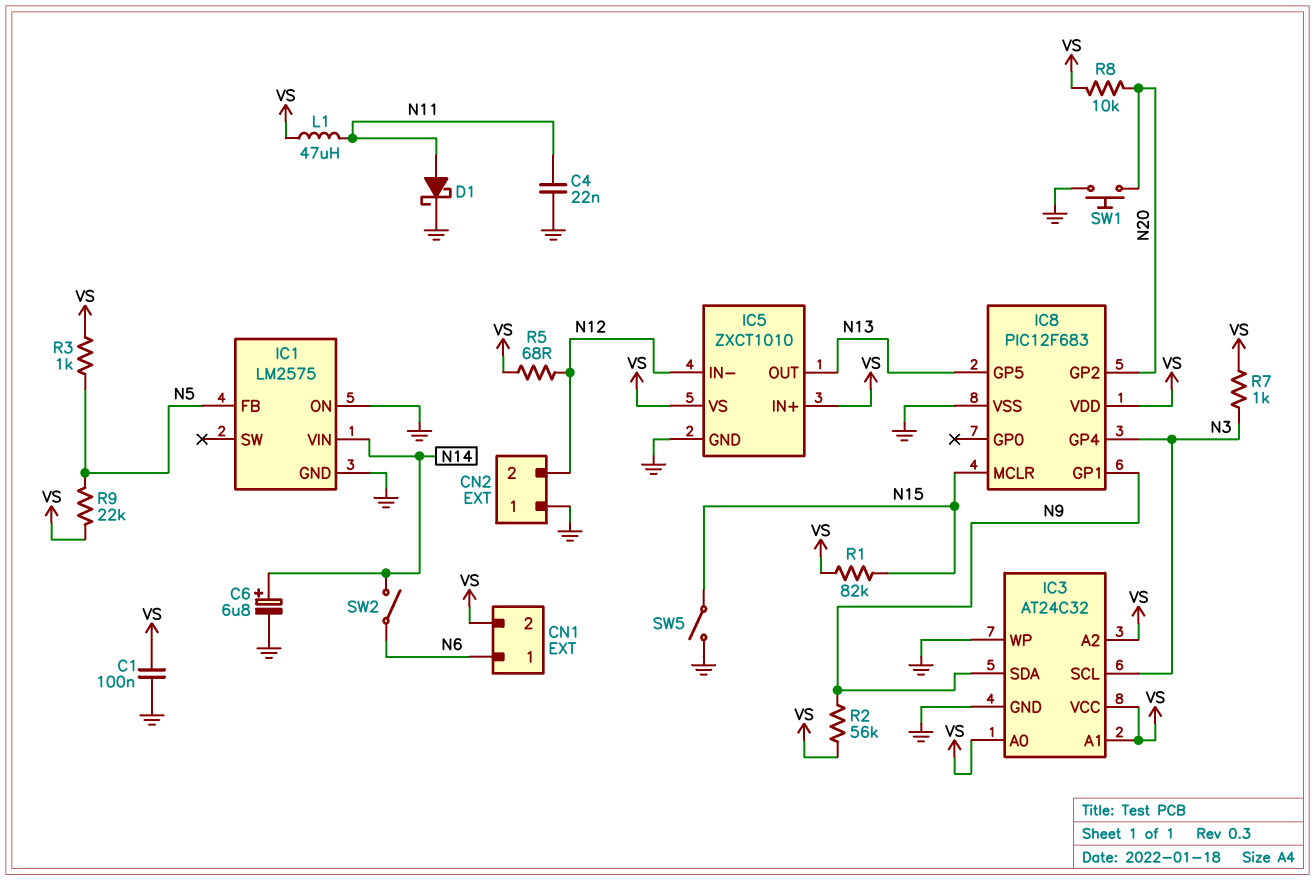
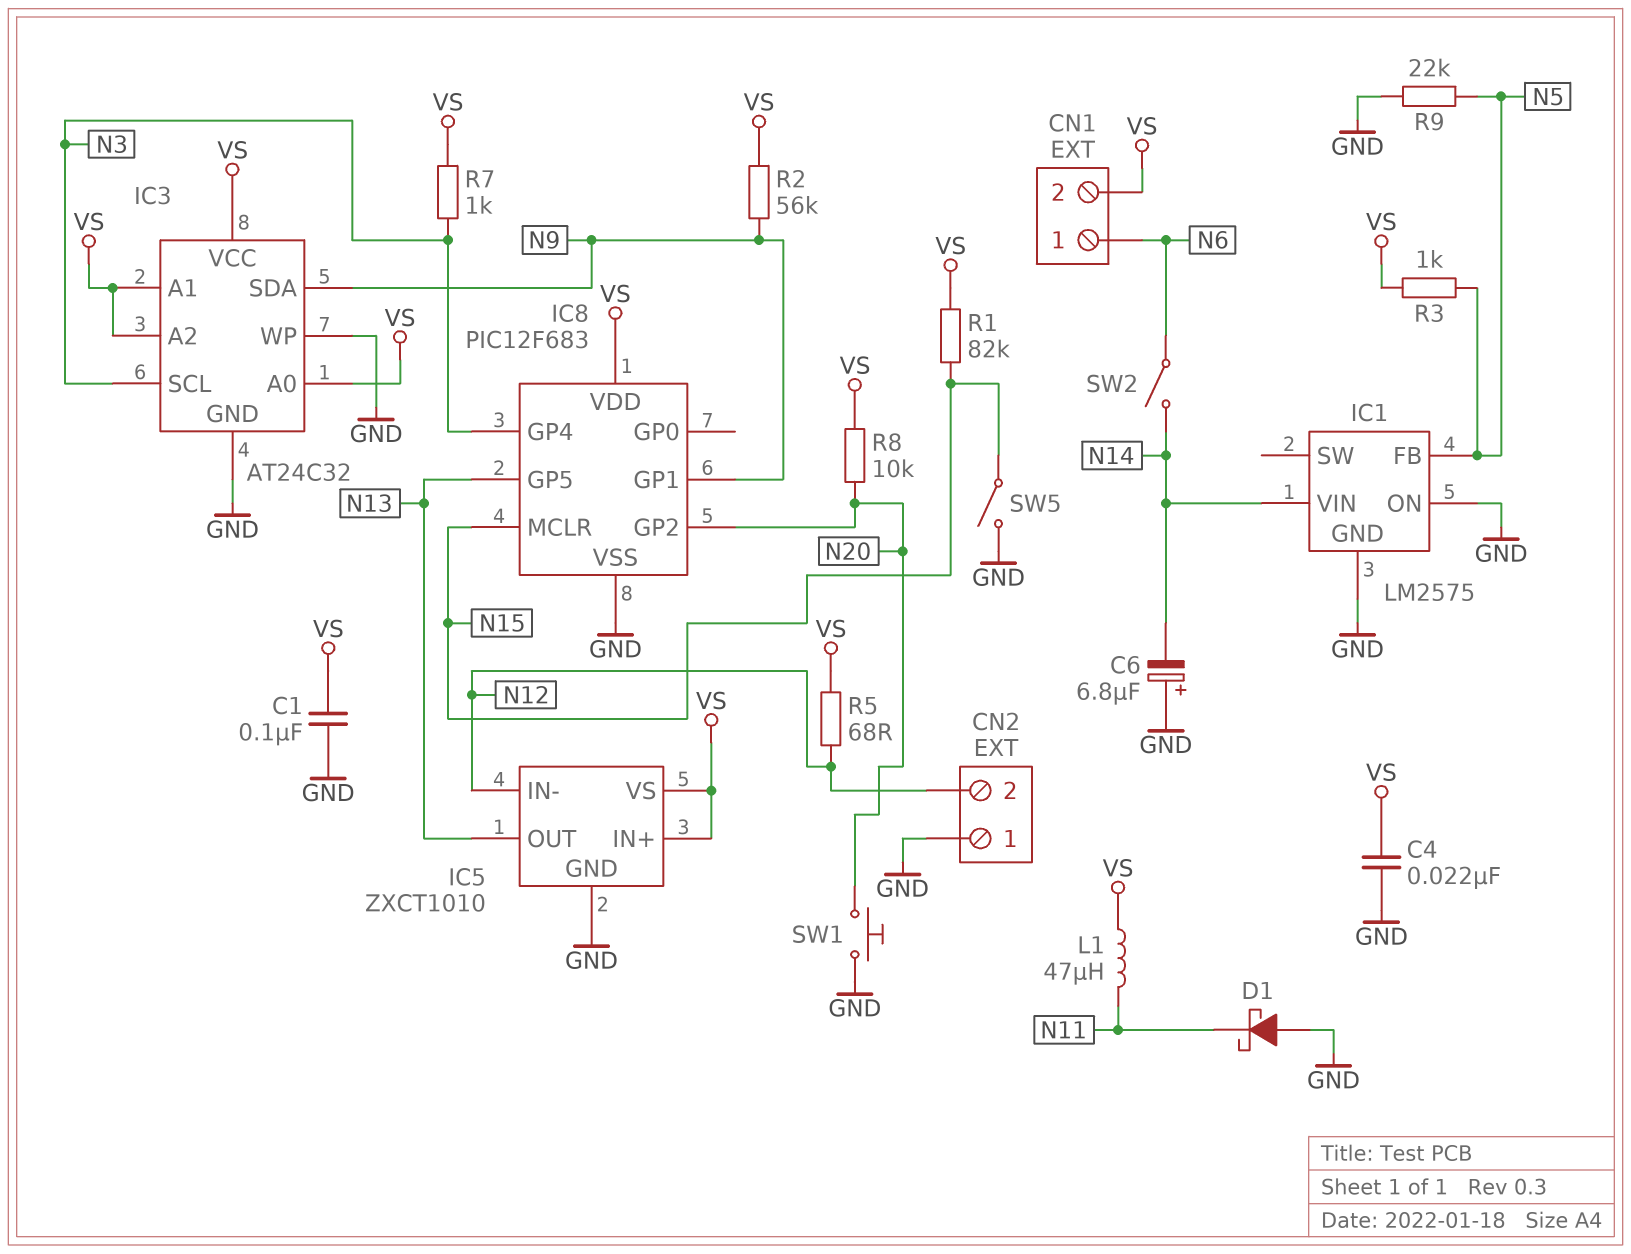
C4: 22nF (GND, N11) -> 22nF (GND, VS)
C6: 6.8uF (plus N14, minus GND) -> 6.8uF (plus GND, minus N14)
D1: schottky (A N11, K GND) -> schottky (A GND, K N11)
R9: 22k (N5, VS) -> 22k (GND, N5)

